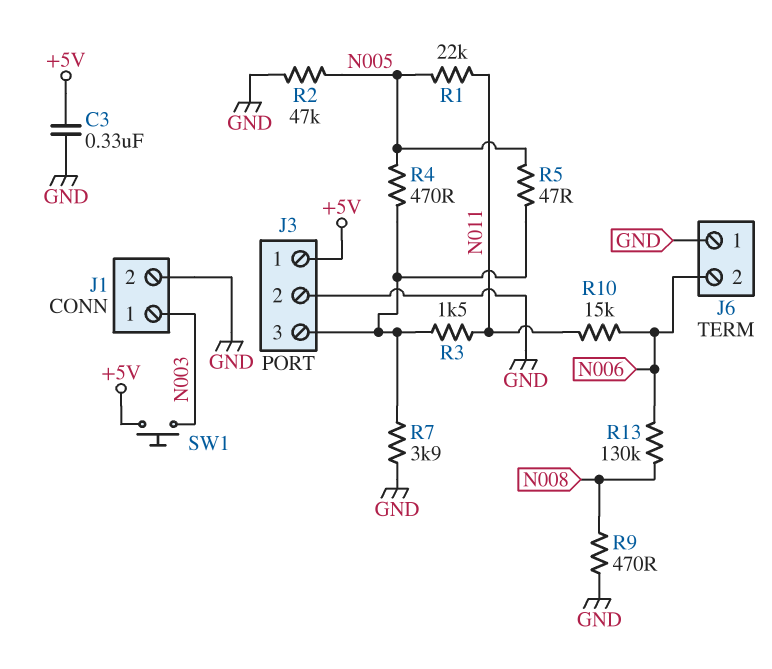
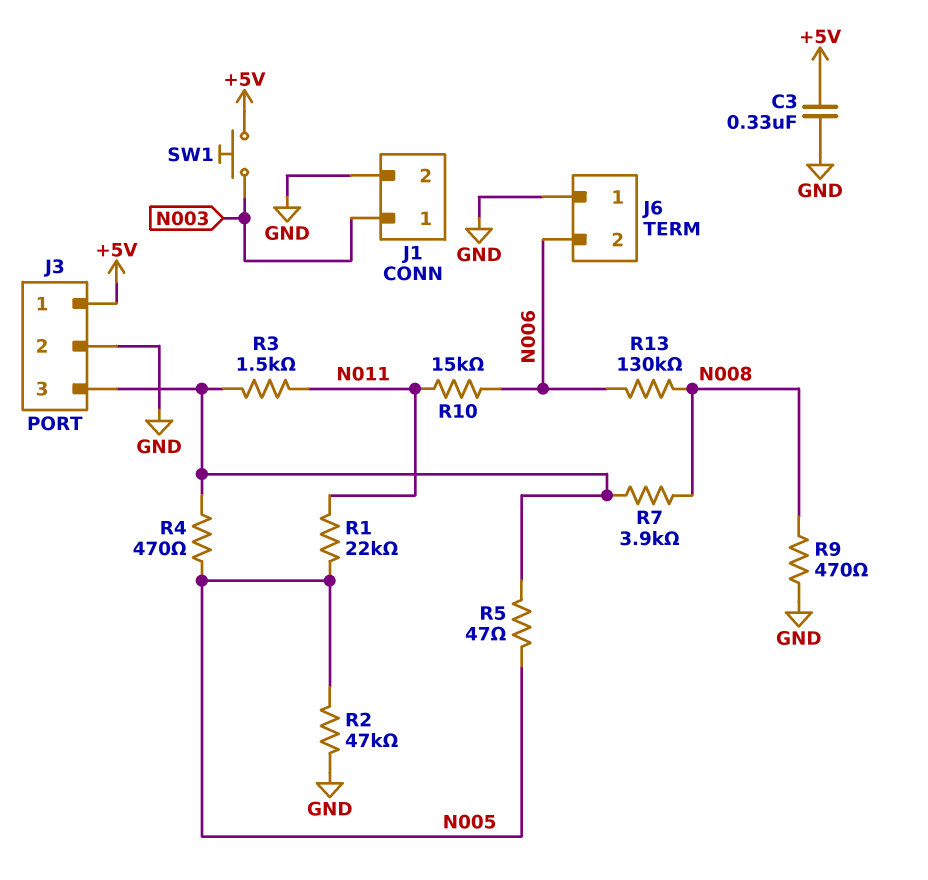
R7: 3.9k (GND, J3/3) -> 3.9k (J3/3, N008)

